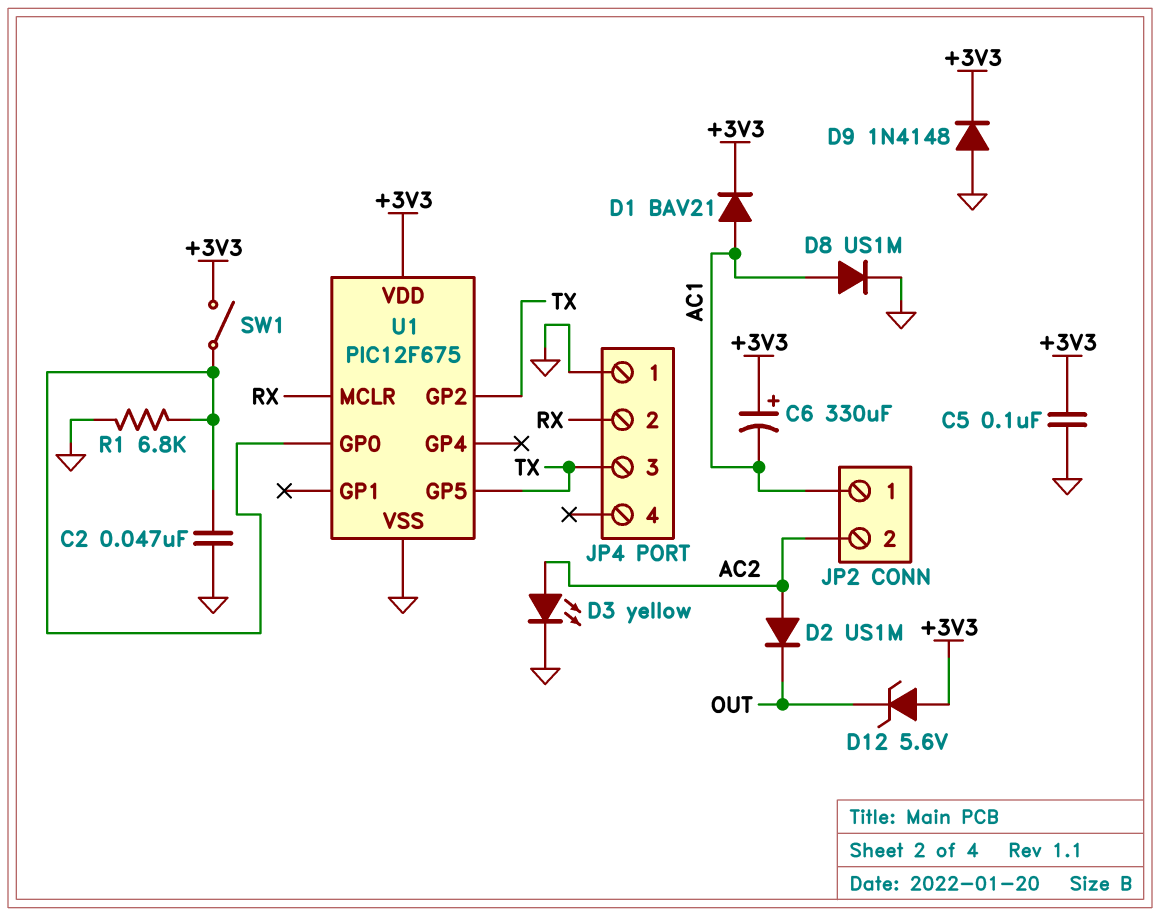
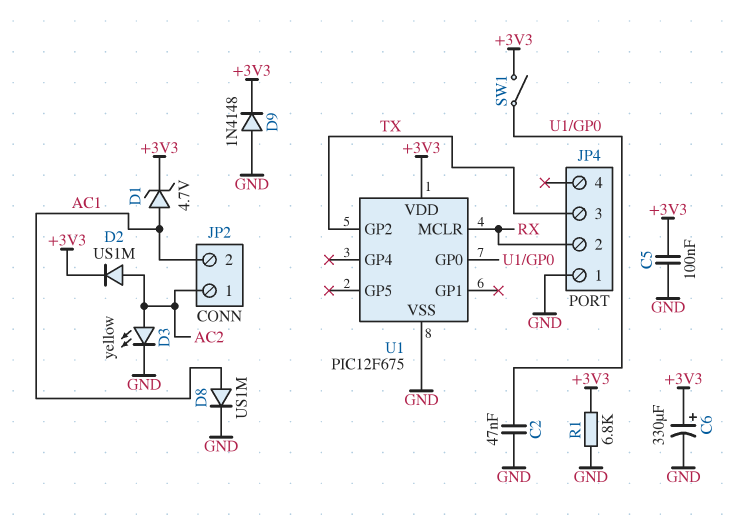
C6: 330uF (plus +3V3, minus AC1) -> 330uF (plus +3V3, minus GND)
D1: diode BAV21 (A AC1, K +3V3) -> zener 4.7V (A AC1, K +3V3)
D2: diode US1M (A AC2, K OUT) -> diode US1M (A AC2, K +3V3)
D12: zener 5.6V (A +3V3, K OUT) -> none
JP2 pin 1: AC1 -> AC2
JP2 pin 2: AC2 -> AC1
R1: 6.8k (GND, U1/GP0) -> 6.8k (+3V3, GND)
U1 pin GP5: TX -> none

